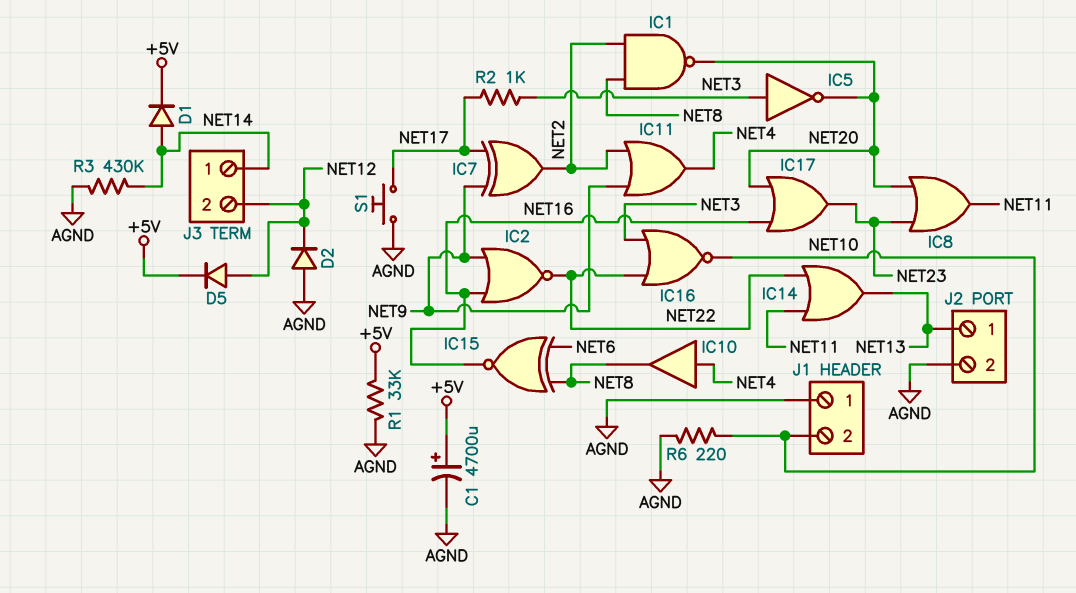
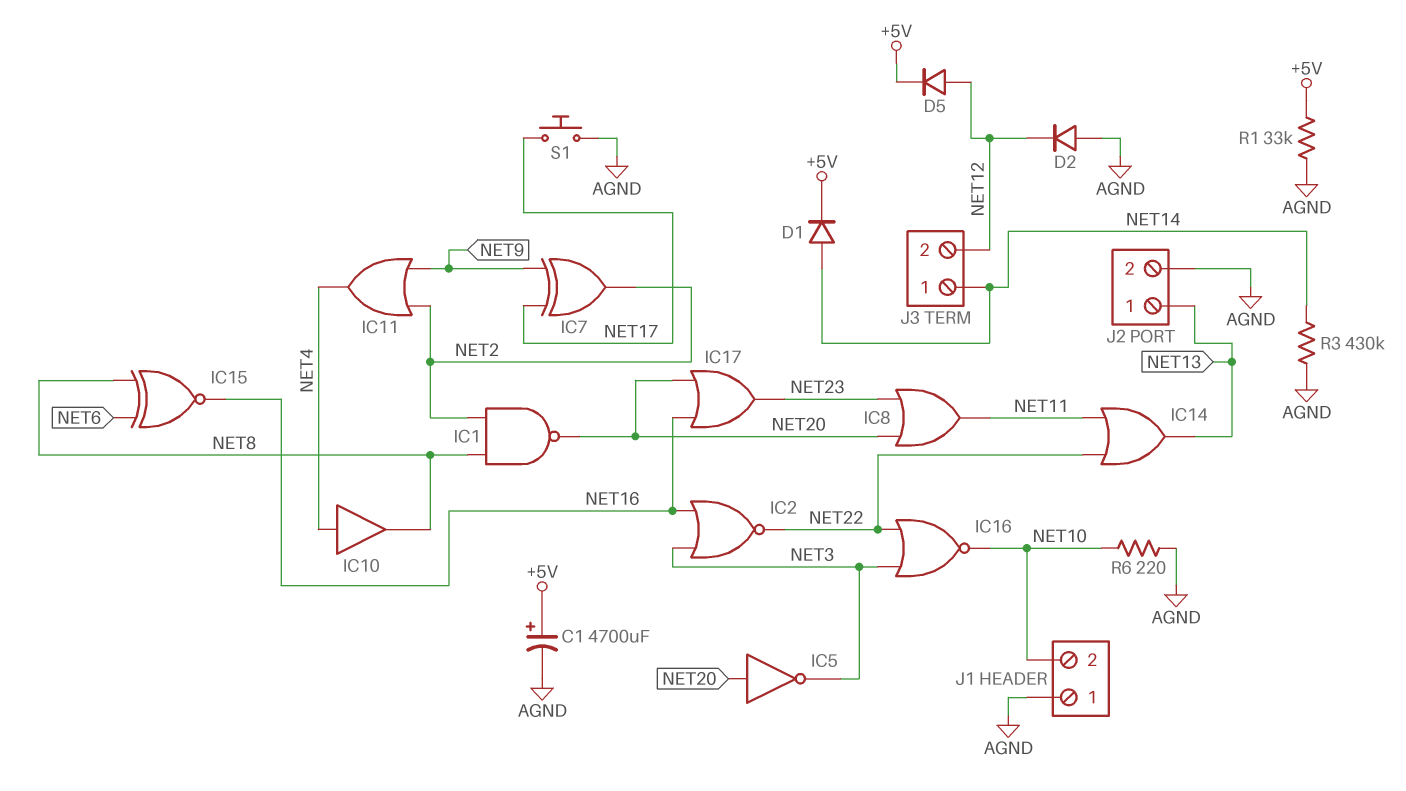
IC2: NOR (in NET9, in NET16, out NET22) -> NOR (in NET3, in NET16, out NET22)
IC5: NOT (in NET3, out NET20) -> NOT (in NET20, out NET3)
R2: 1k (NET3, NET17) -> none

